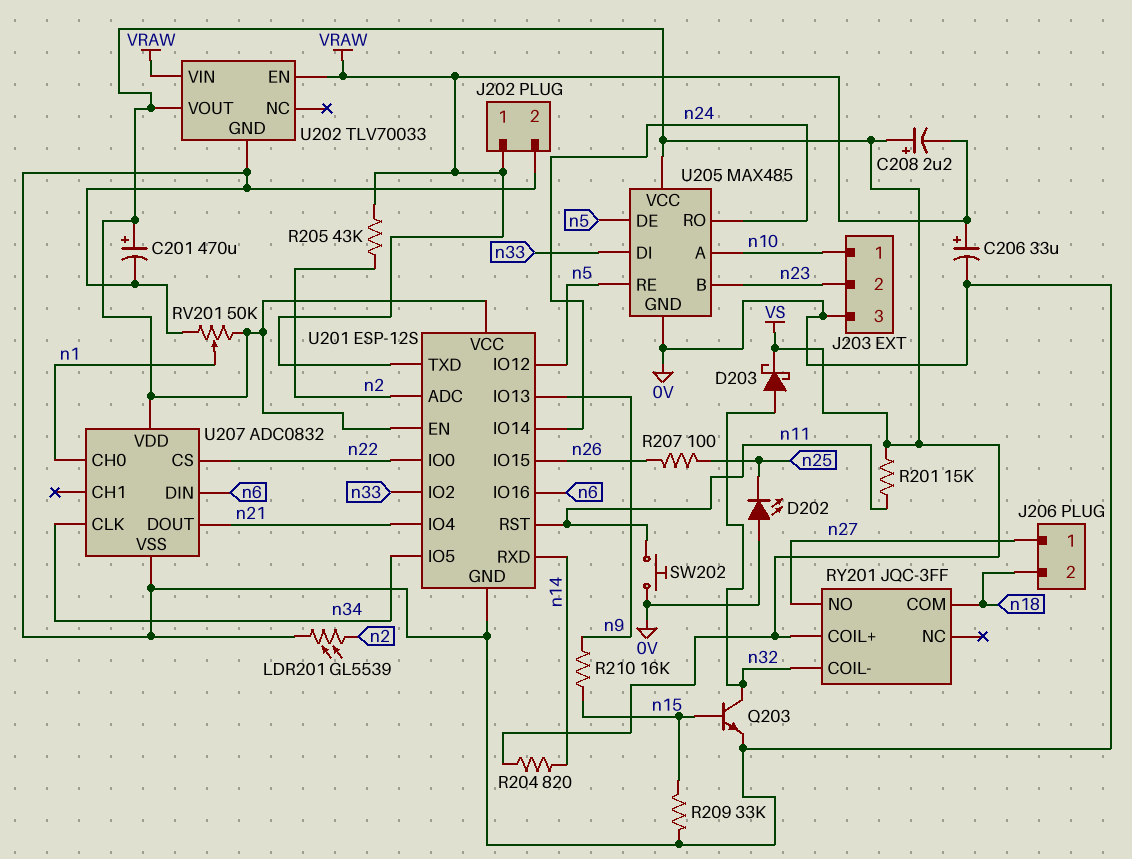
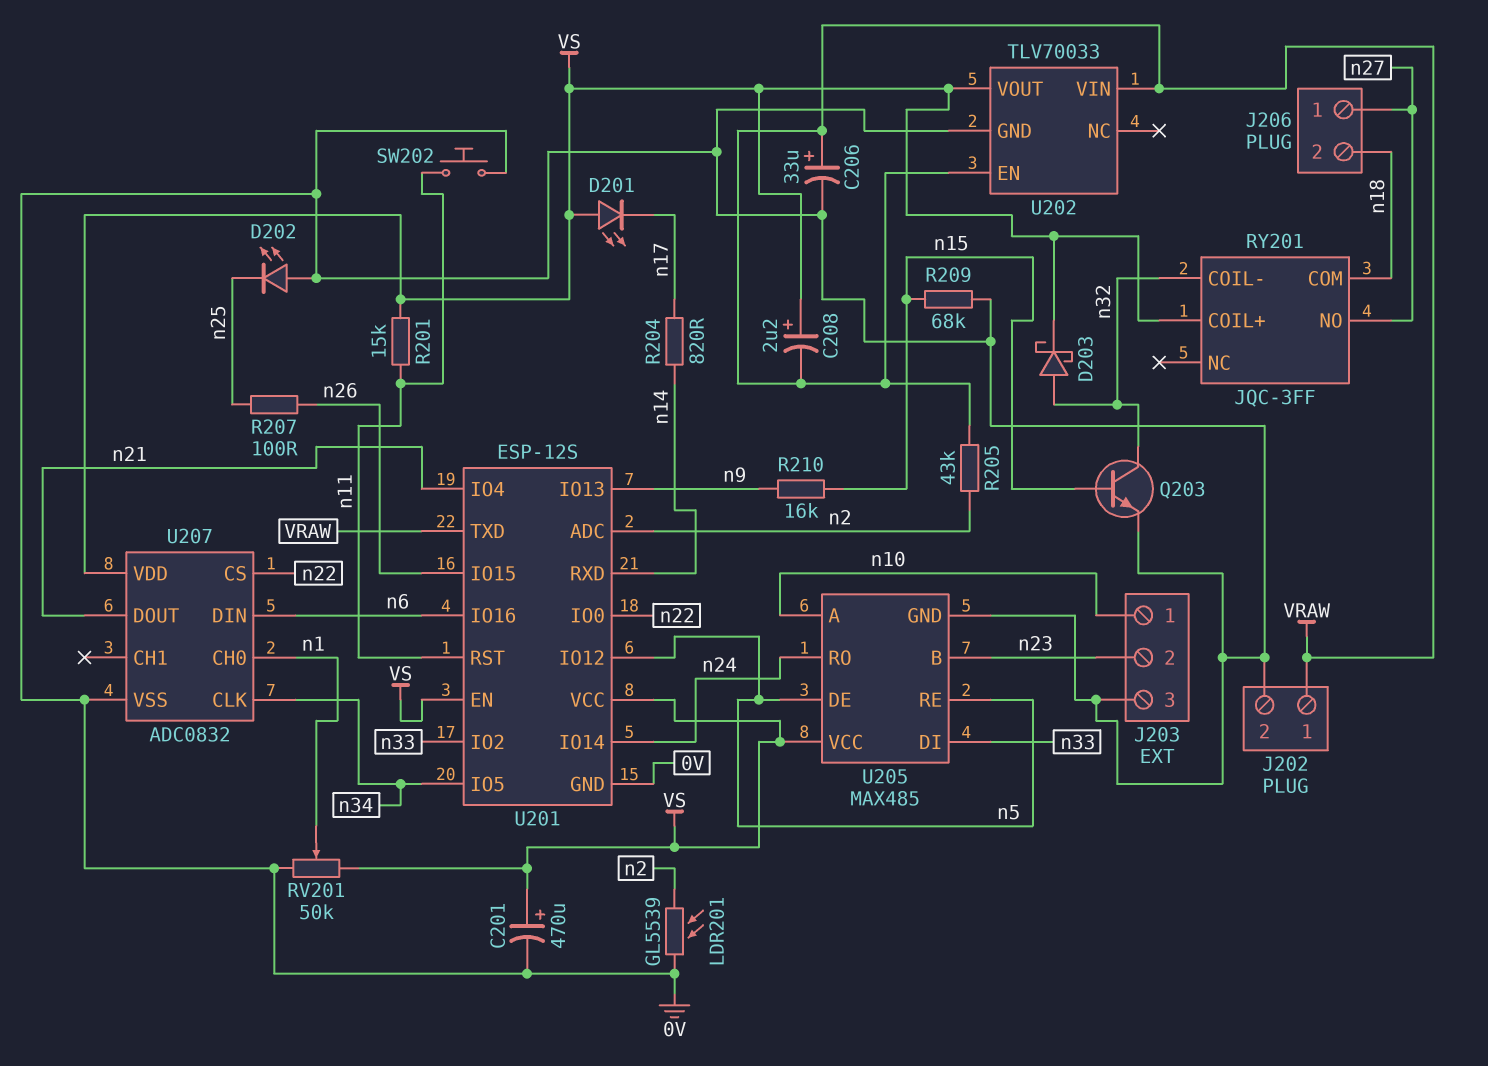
D201: none -> LED (A VS, K n17)
R204: 820 (VS, n14) -> 820 (n14, n17)
R209: 33k (0V, n15) -> 68k (0V, n15)

